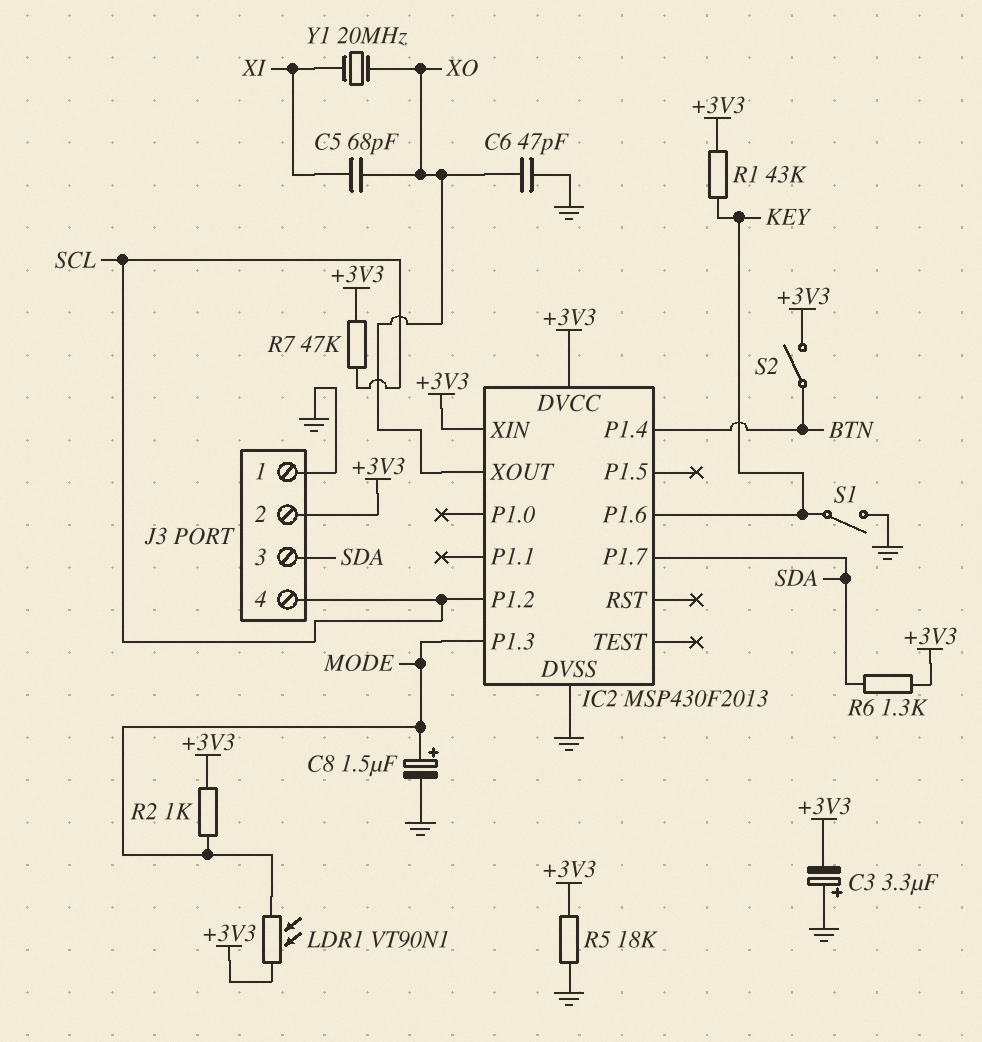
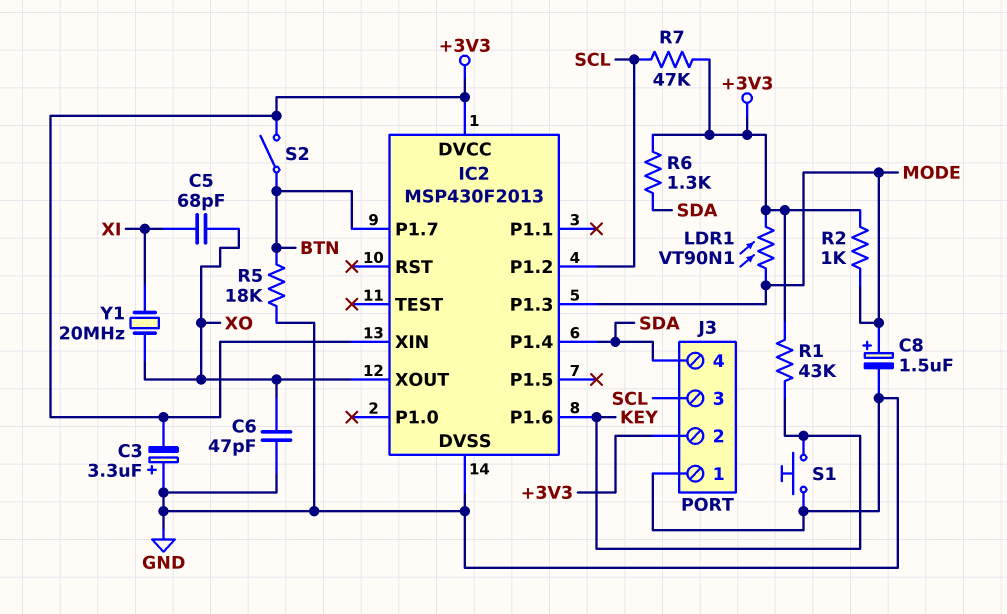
IC2 pin P1.4: BTN -> SDA
IC2 pin P1.7: SDA -> BTN
J3 pin 3: SDA -> SCL
J3 pin 4: SCL -> SDA
R5: 18k (+3V3, GND) -> 18k (BTN, GND)
S1: switch (GND, KEY) -> button (GND, KEY)

